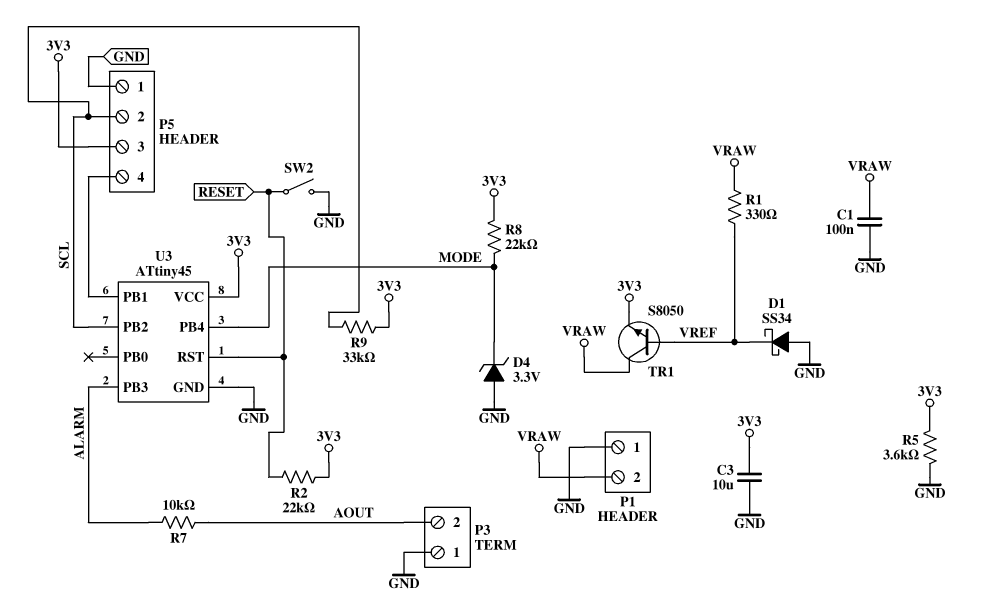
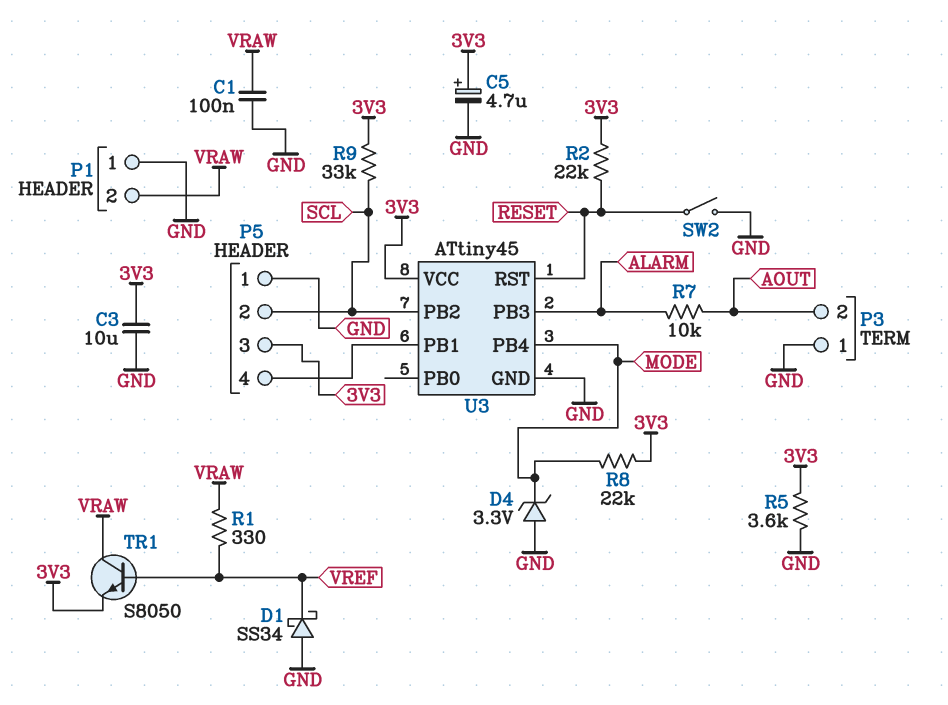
C5: none -> 4.7uF (plus 3V3, minus GND)

